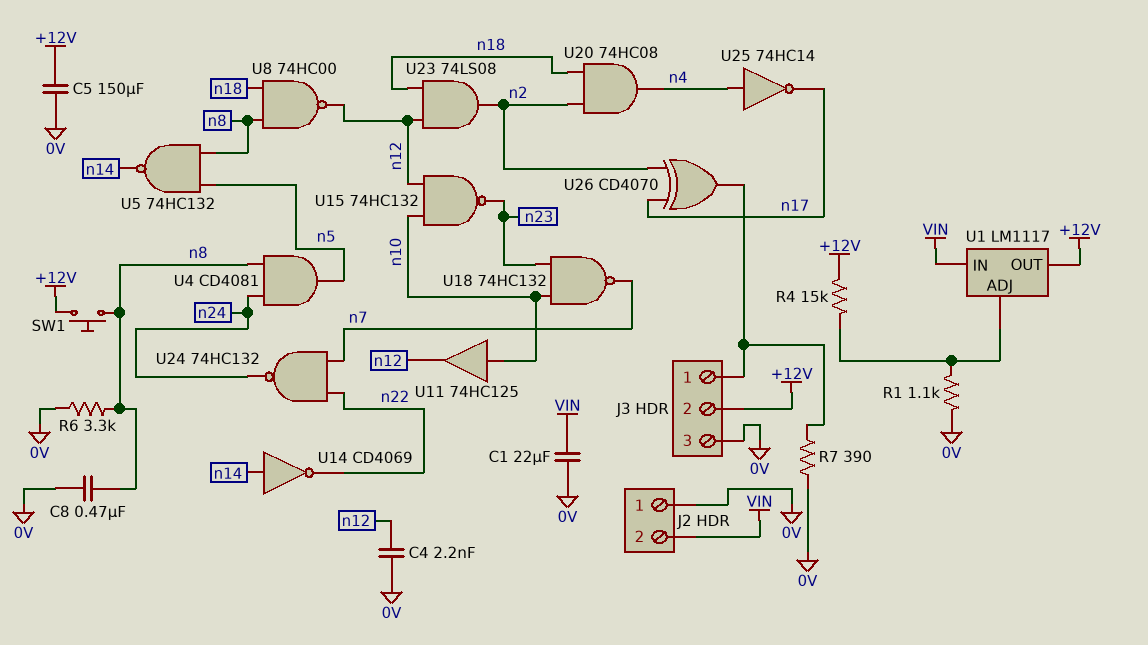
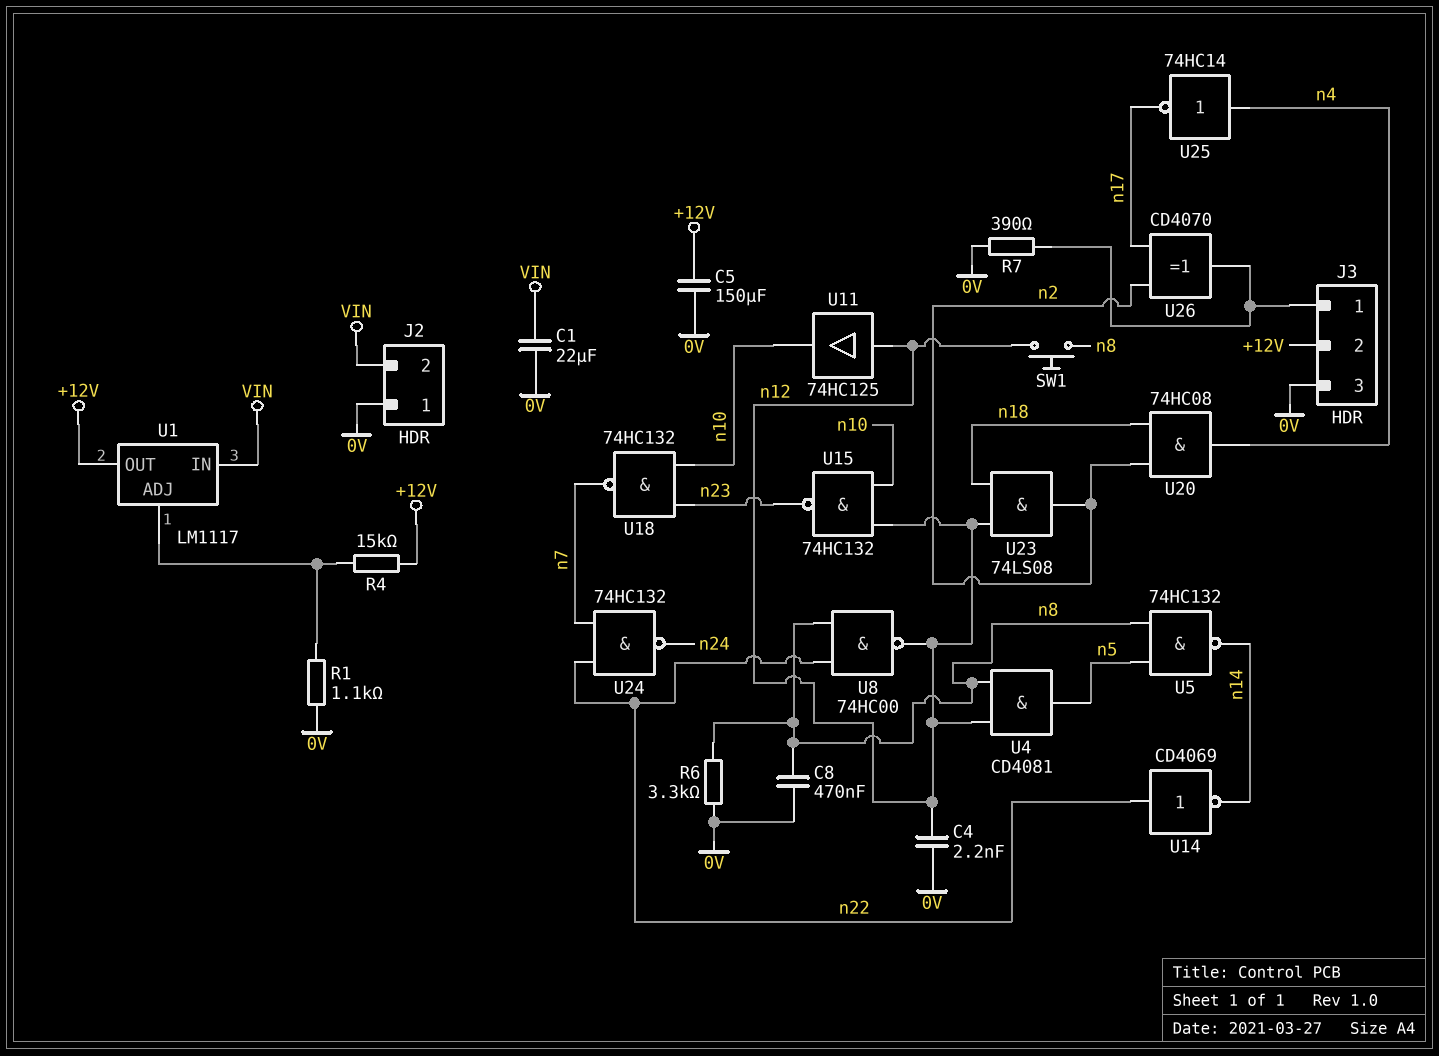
SW1: button (+12V, n8) -> button (n8, n12)
U4: AND CD4081 (in n8, in n24, out n5) -> AND CD4081 (in n8, in n12, out n5)
U8: NAND 74HC00 (in n8, in n18, out n12) -> NAND 74HC00 (in n8, in n22, out n12)
U11: buffer 74HC125 (in n10, out n12) -> buffer 74HC125 (in n12, out n10)
U14: NOT CD4069 (in n14, out n22) -> NOT CD4069 (in n22, out n14)

